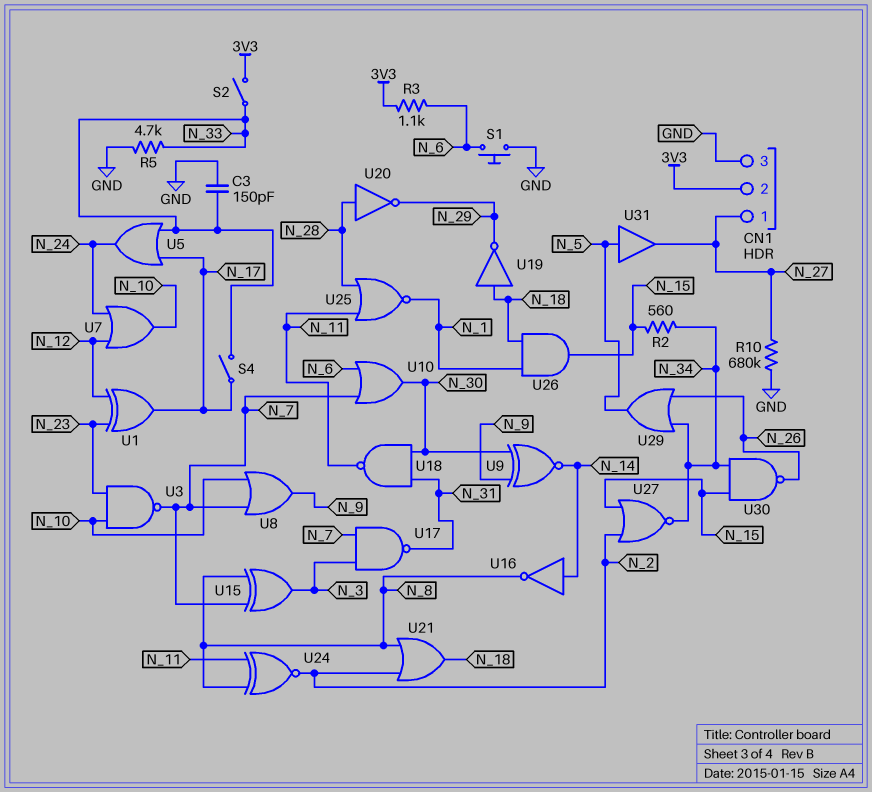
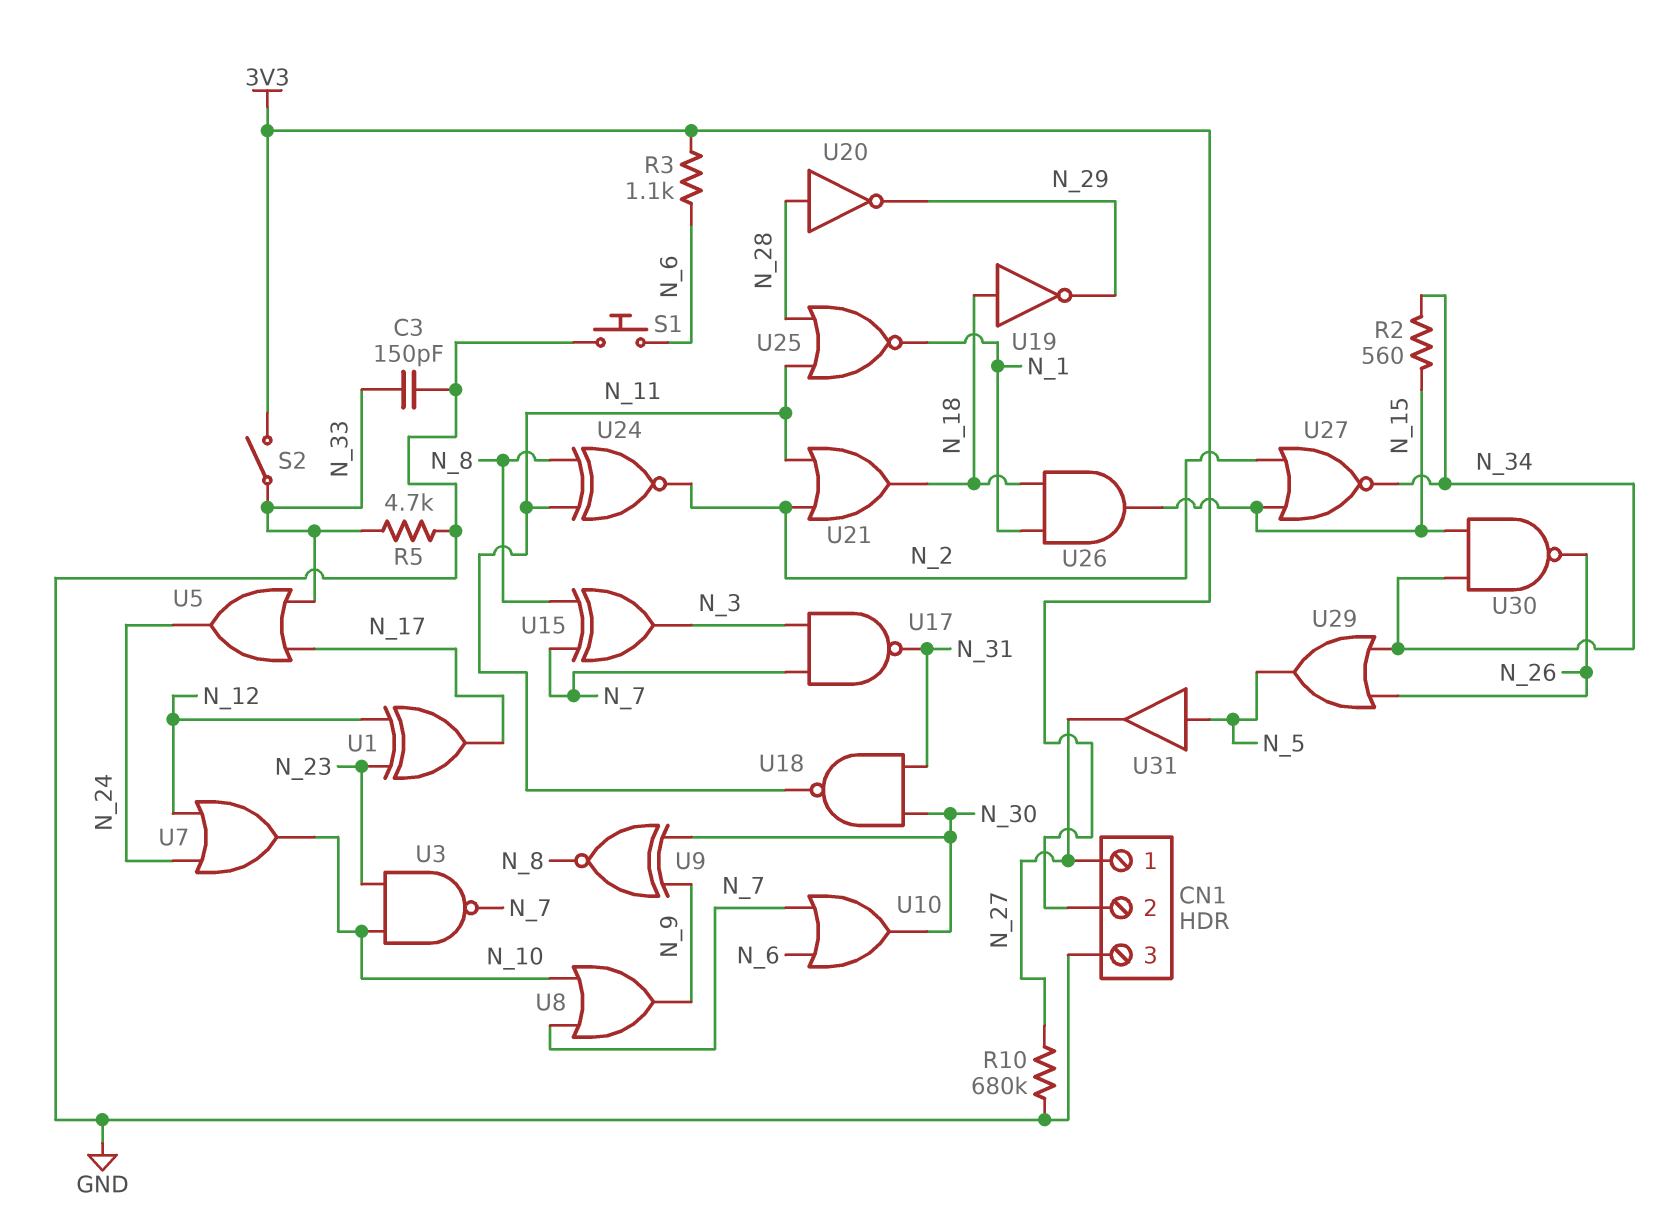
S4: switch (N_17, N_33) -> none
U9: XNOR (in N_9, in N_30, out N_14) -> XNOR (in N_9, in N_30, out N_8)
U16: NOT (in N_14, out N_8) -> none
U21: OR (in N_2, in N_8, out N_18) -> OR (in N_2, in N_11, out N_18)

